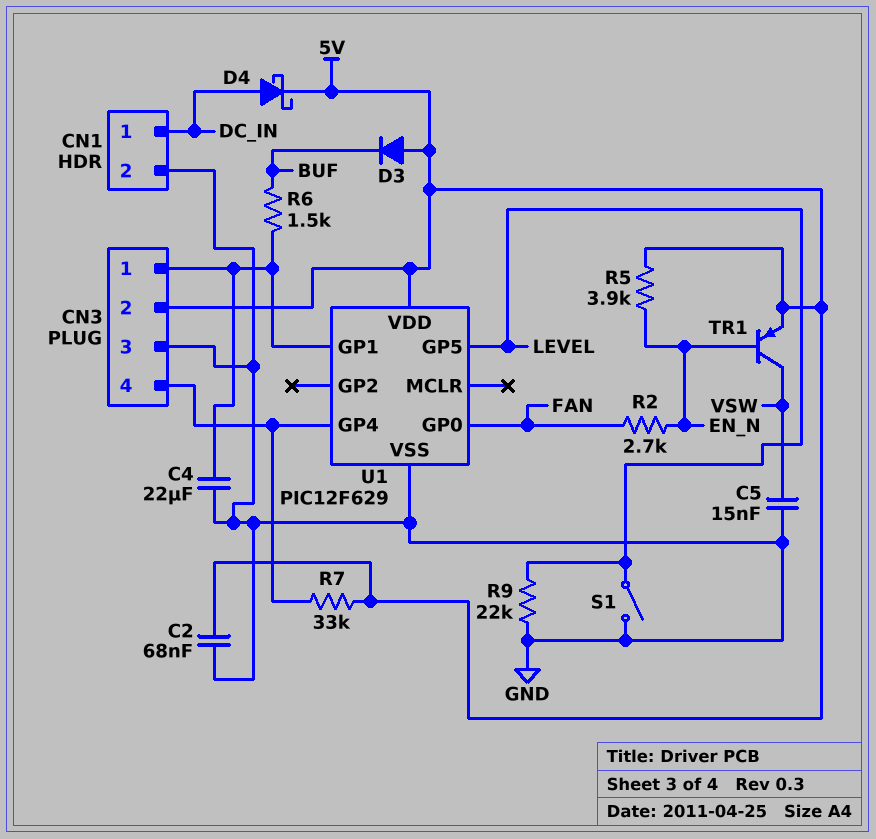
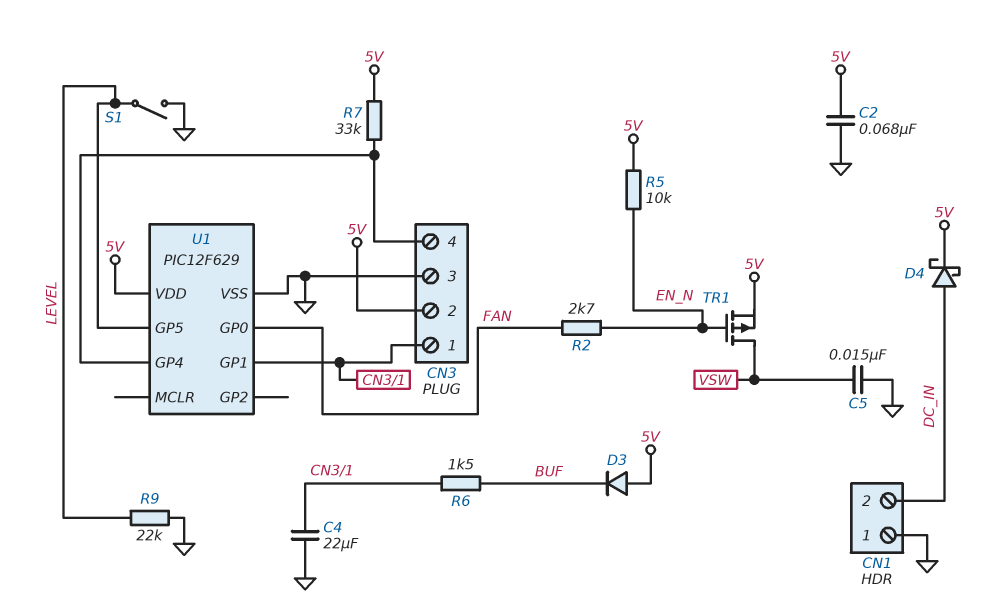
CN1 pin 1: DC_IN -> GND
CN1 pin 2: GND -> DC_IN
R5: 3.9k (5V, EN_N) -> 10k (5V, EN_N)
TR1: PNP (B EN_N, C VSW, E 5V) -> PMOS (G EN_N, D VSW, S 5V)

